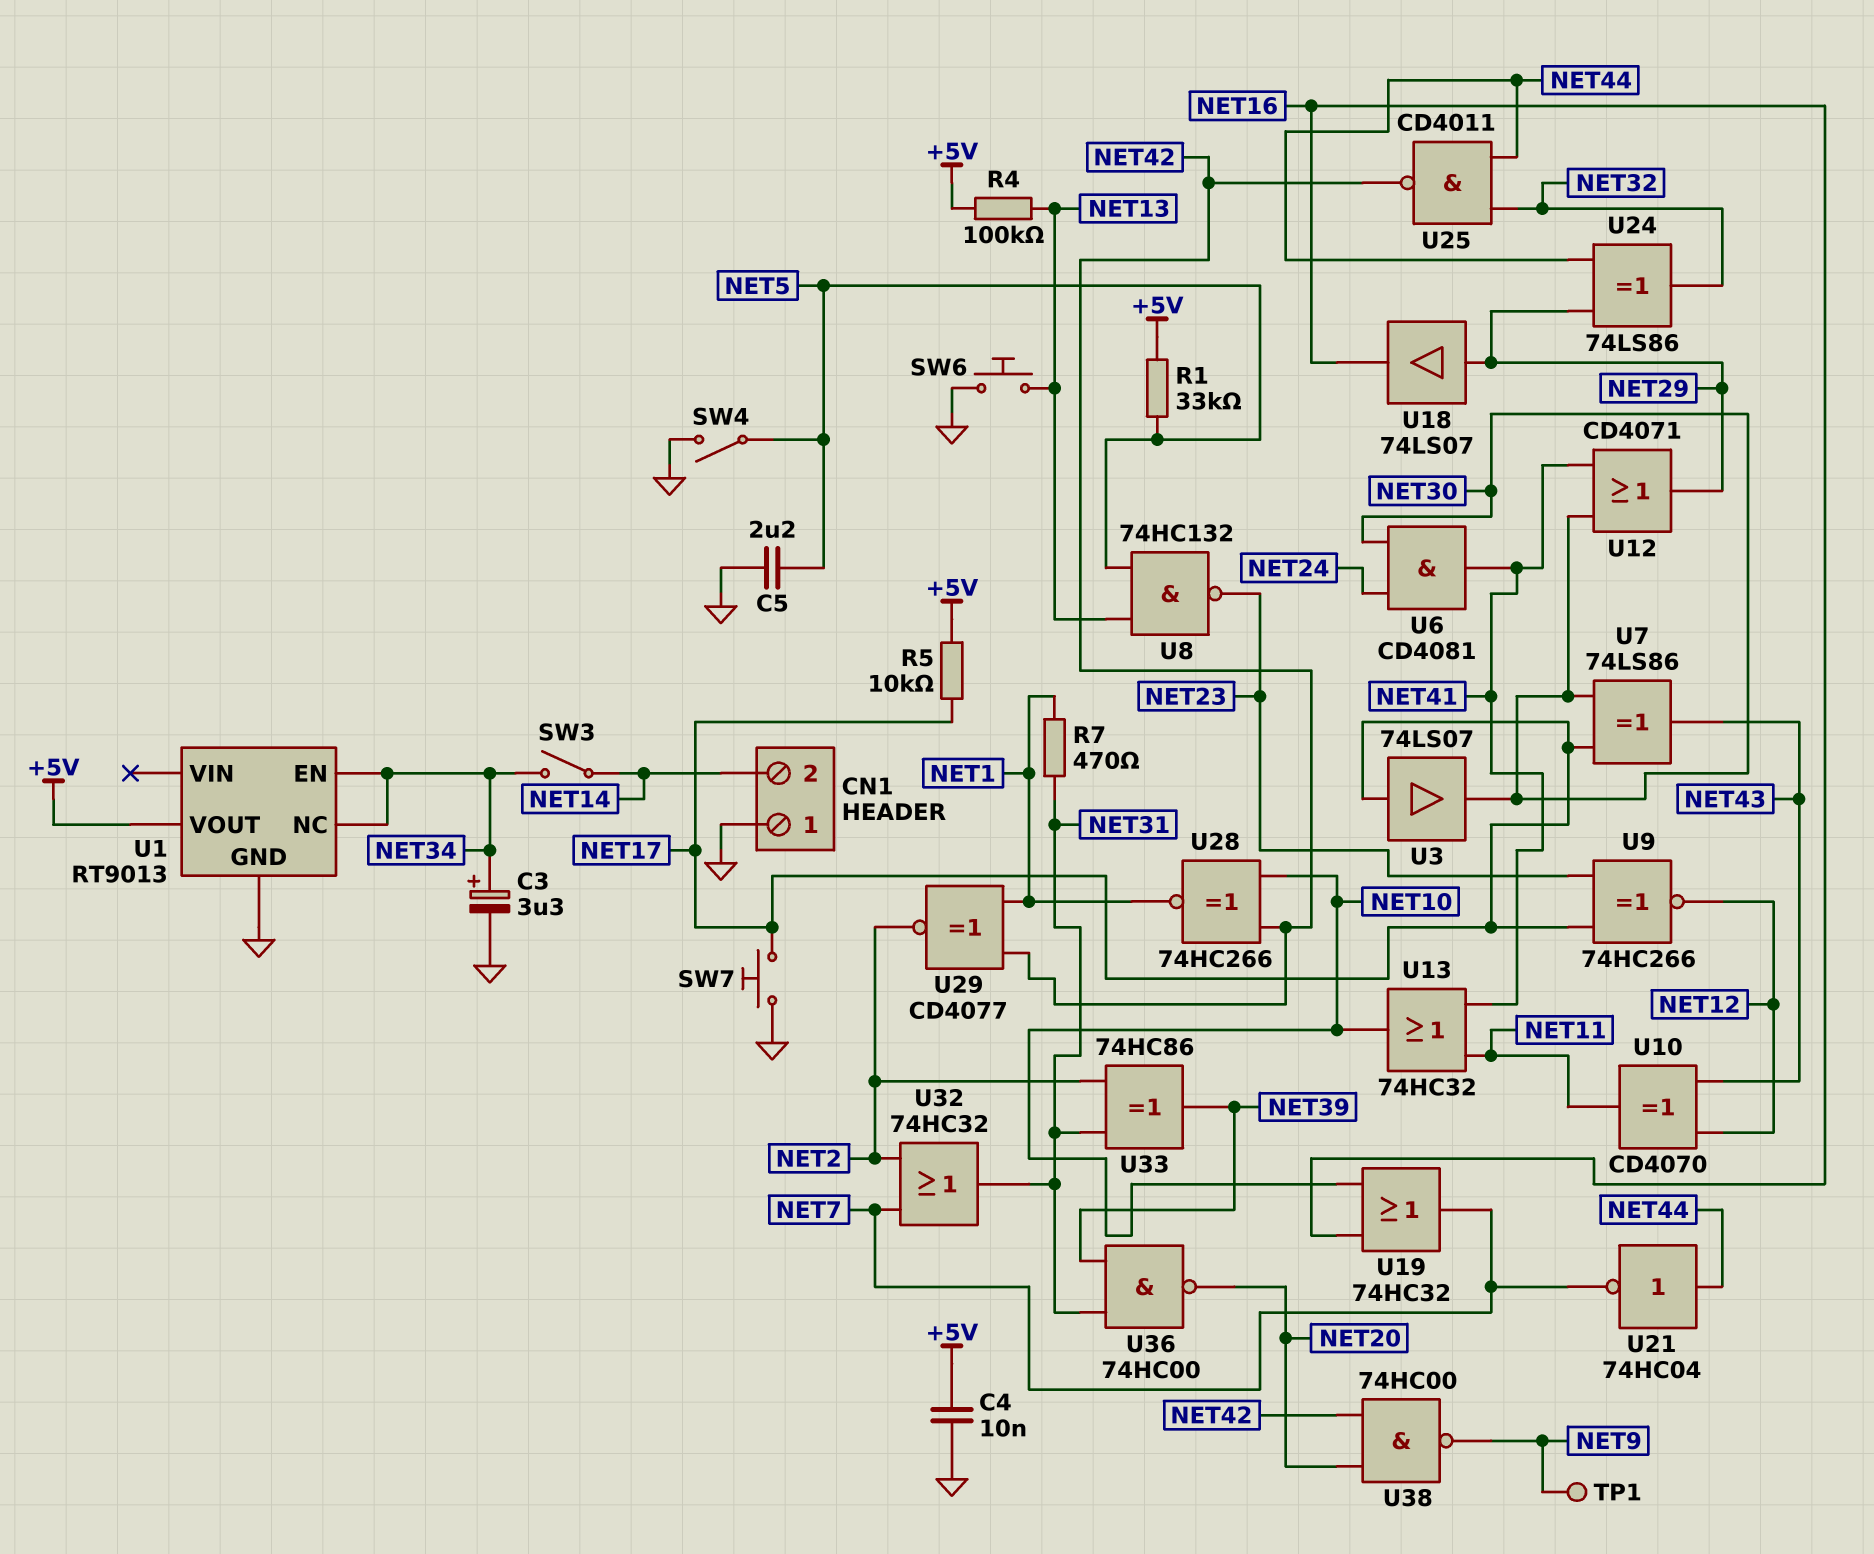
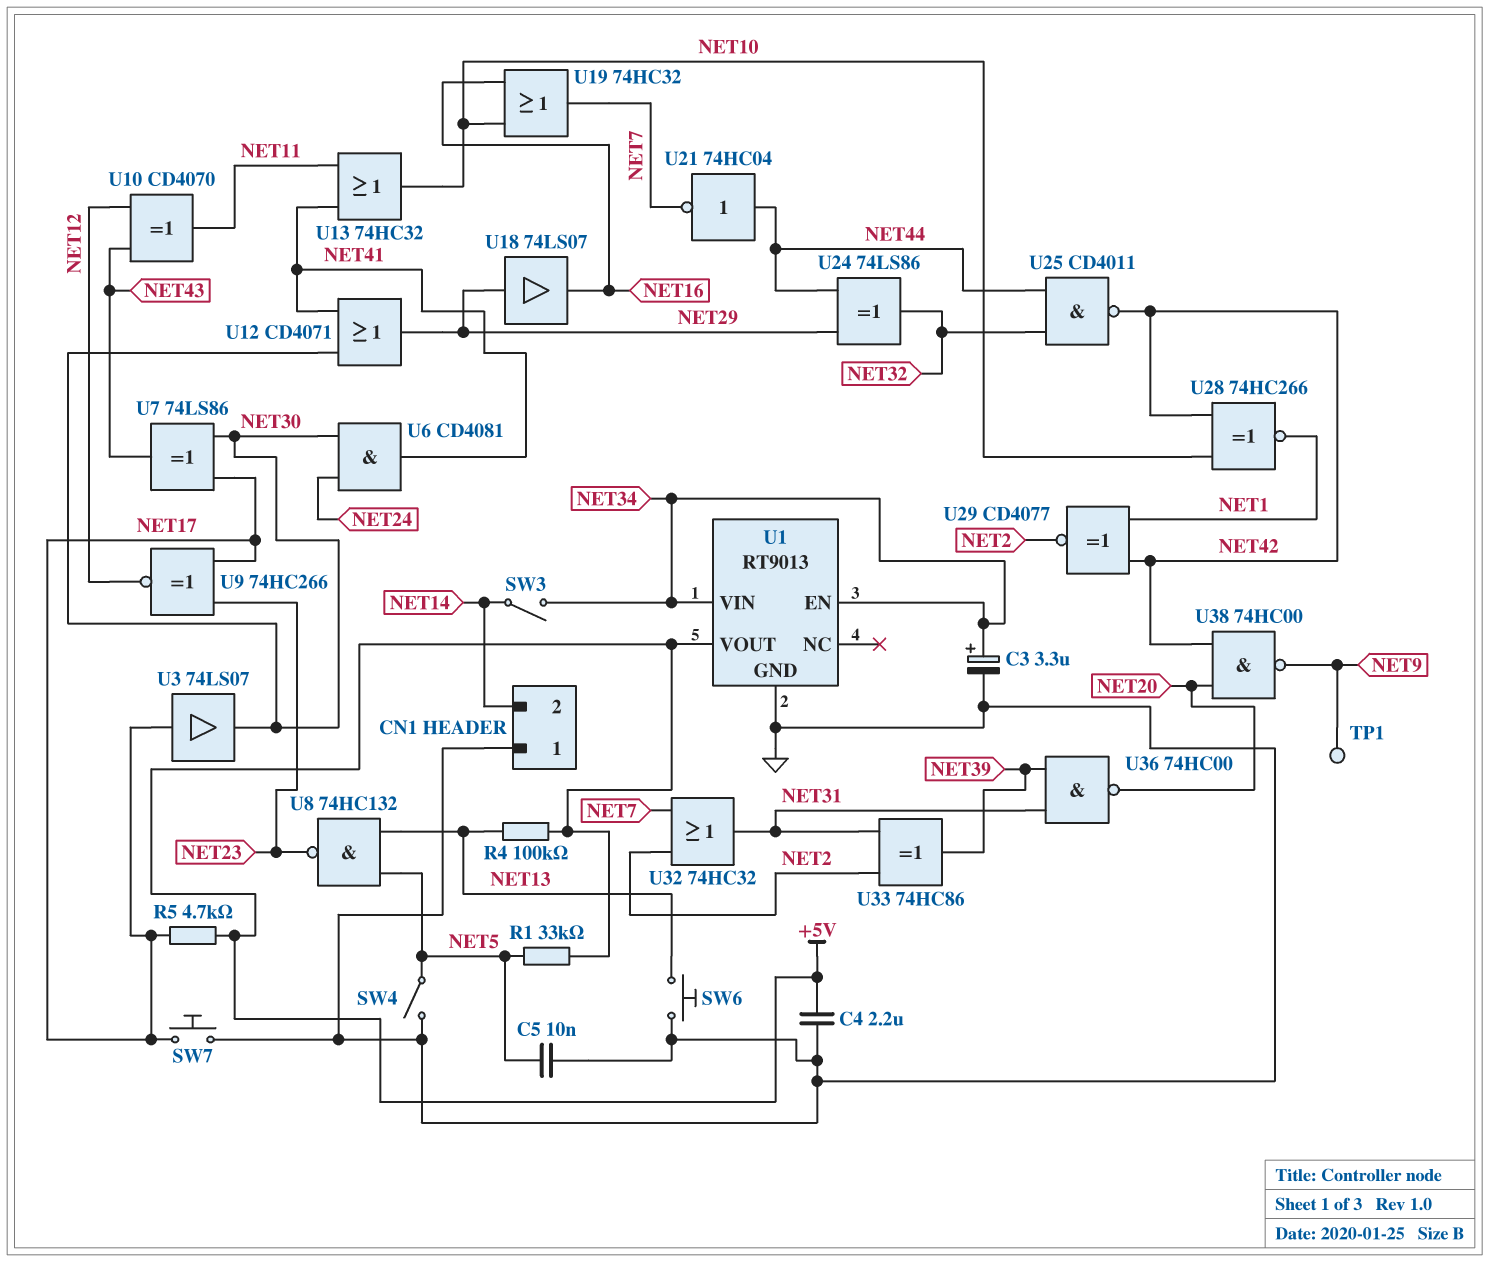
C4: 10nF (+5V, GND) -> 2.2uF (+5V, GND)
C5: 2.2uF (GND, NET5) -> 10nF (GND, NET5)
R5: 10k (+5V, NET17) -> 4.7k (+5V, NET17)
R7: 470 (NET1, NET31) -> none
U1 pin NC: NET34 -> none
U1 pin VIN: none -> NET34

